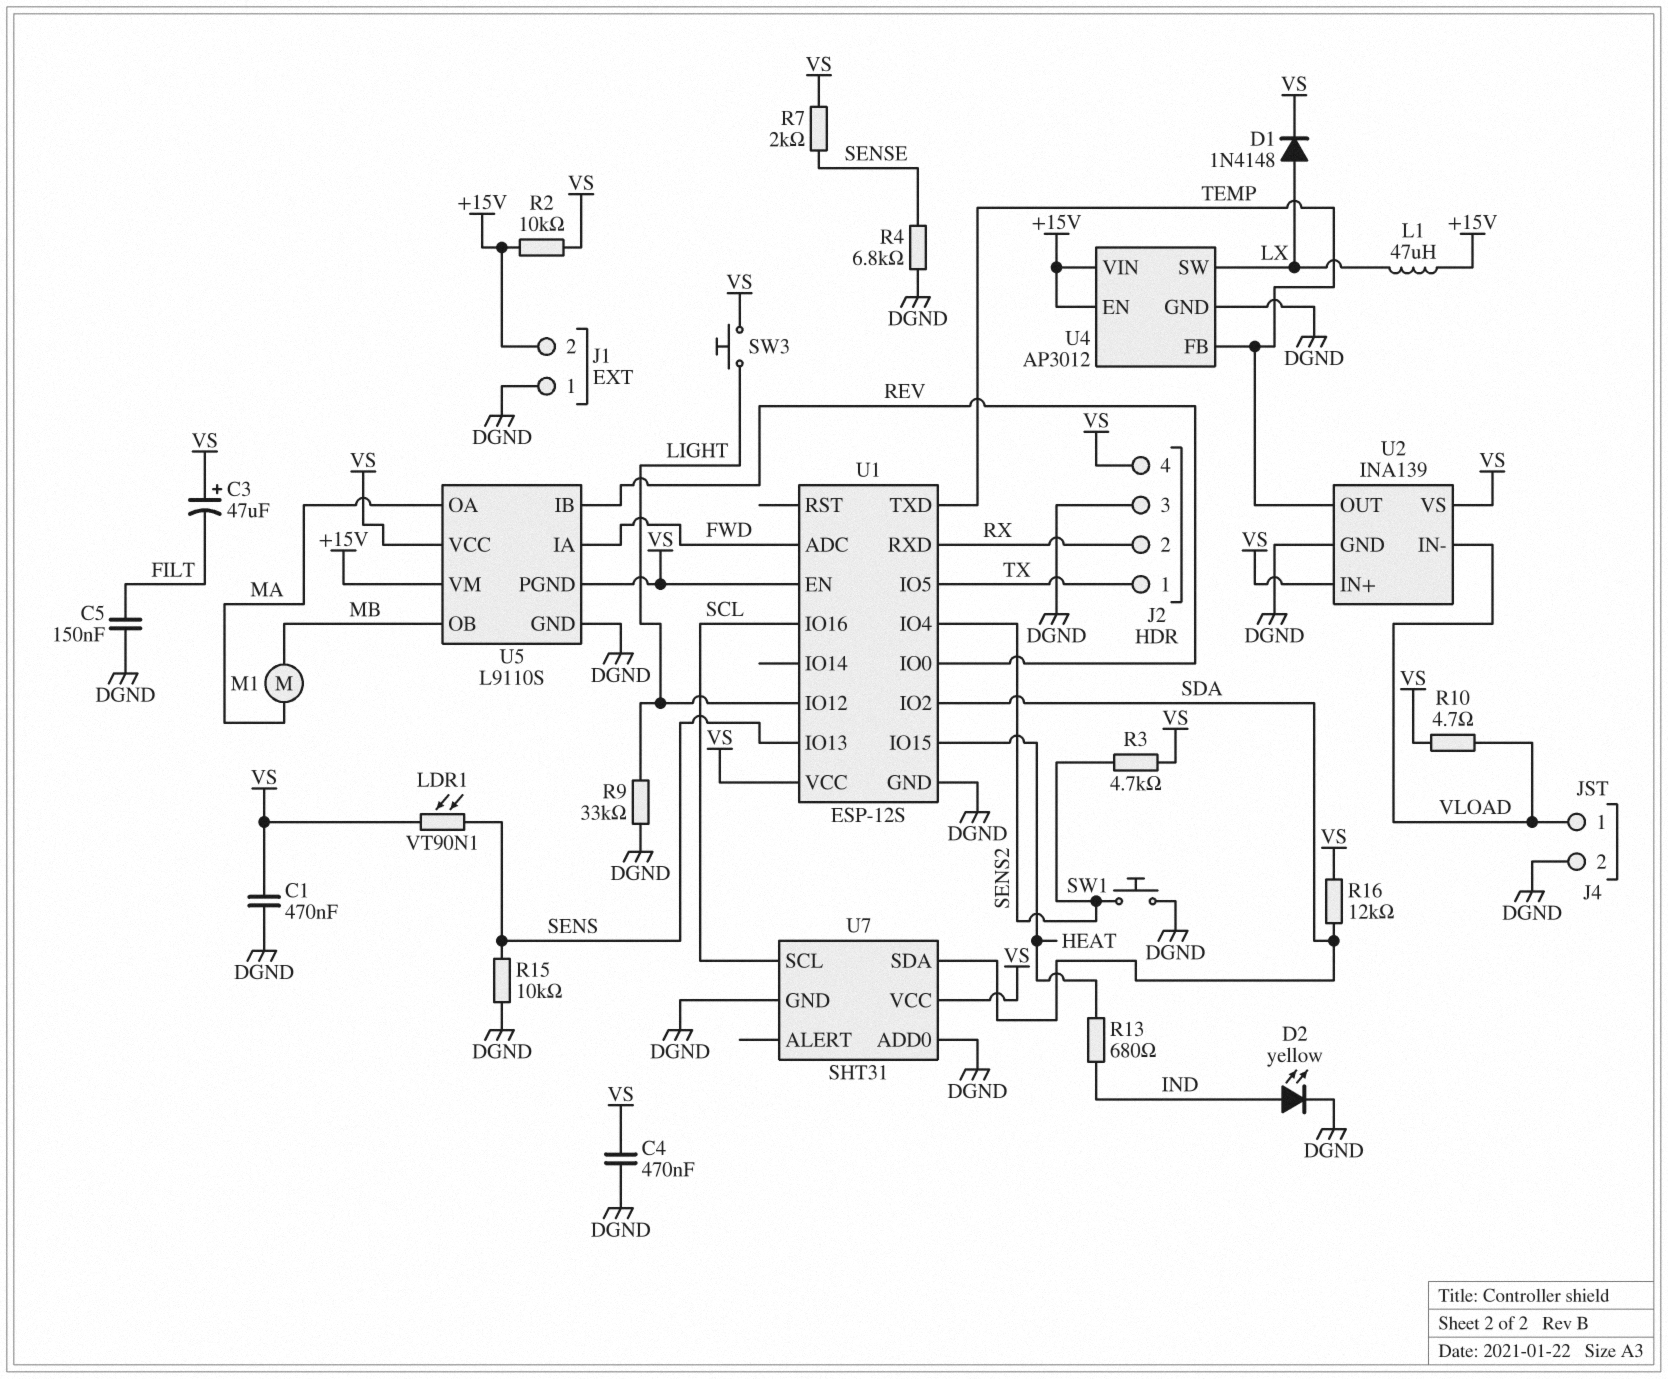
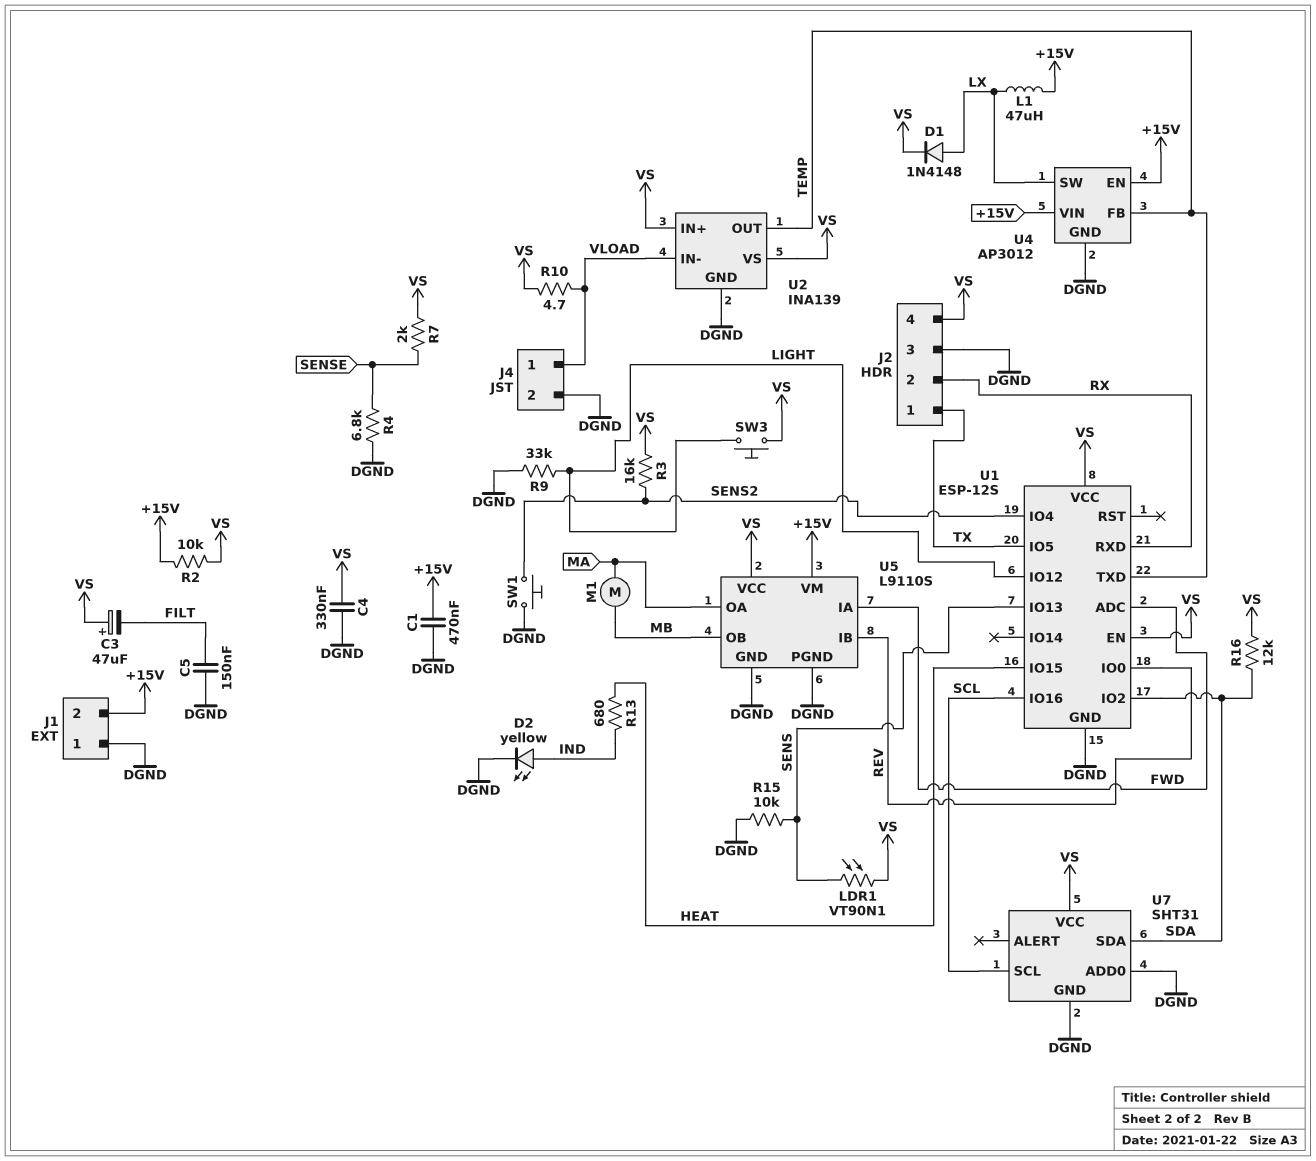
C1: 470nF (DGND, VS) -> 470nF (+15V, DGND)
C4: 470nF (DGND, VS) -> 330nF (DGND, VS)
R3: 4.7k (SENS2, VS) -> 16k (SENS2, VS)
U5 pin PGND: VS -> DGND

